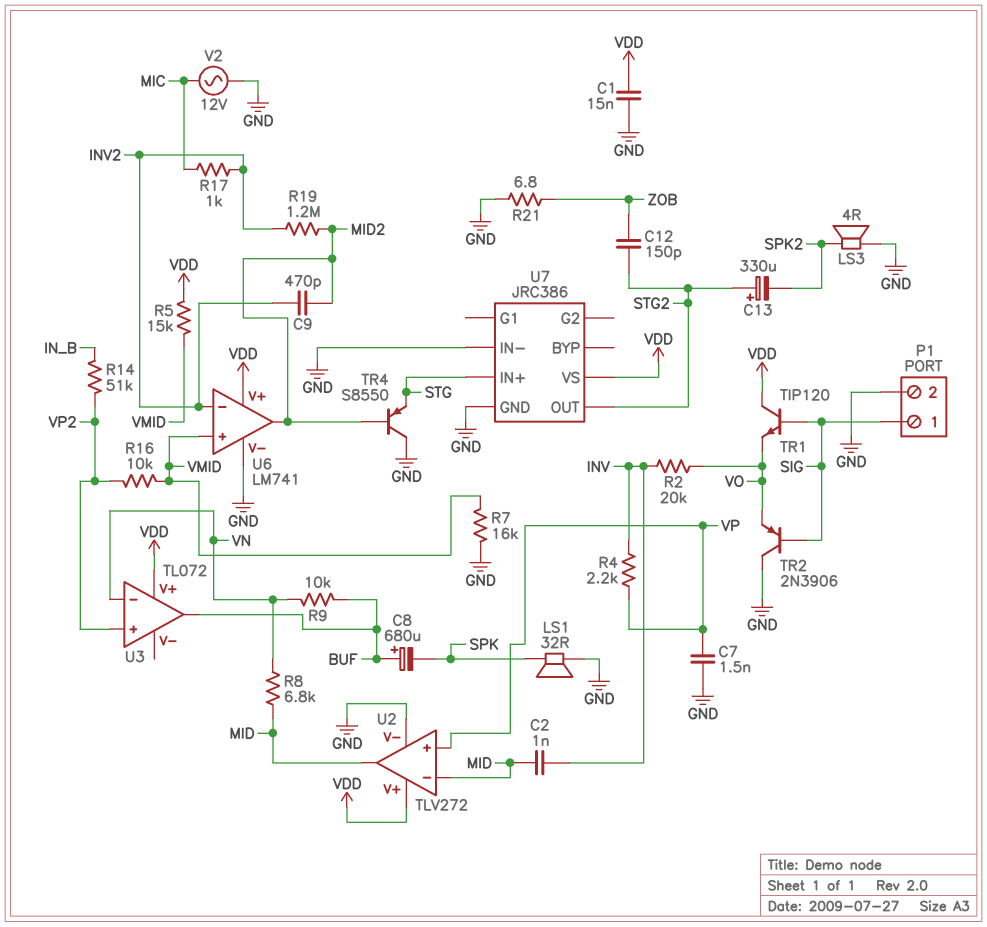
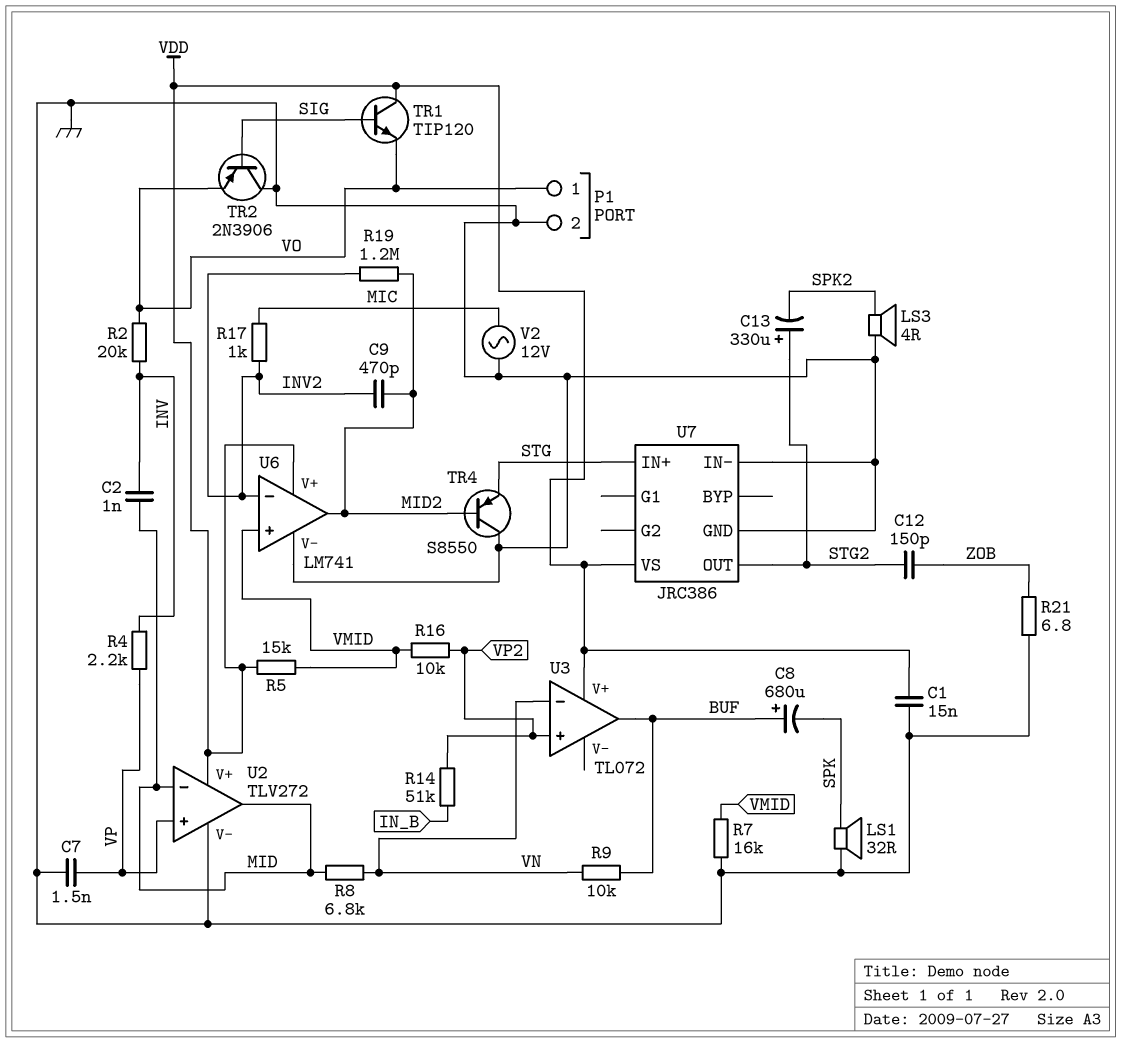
P1 pin 1: SIG -> VO

